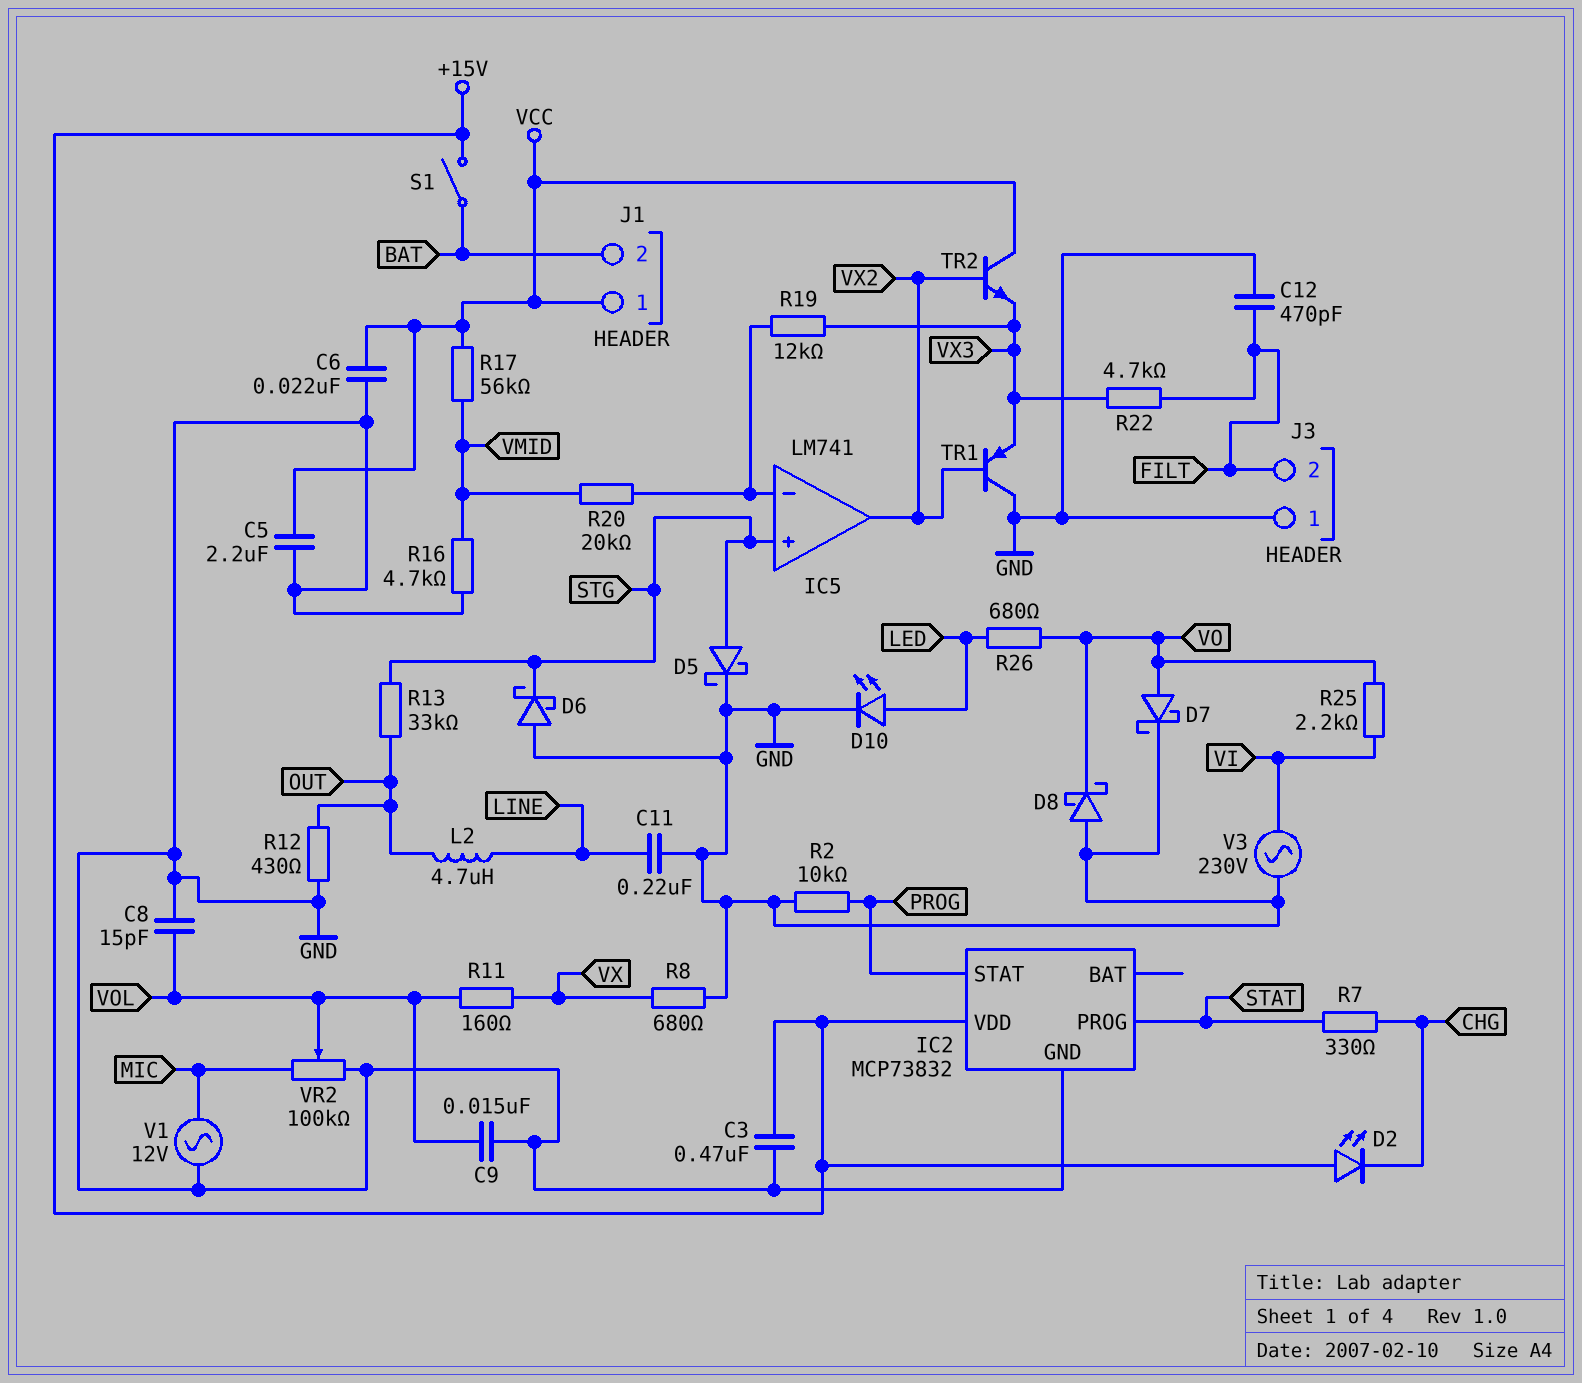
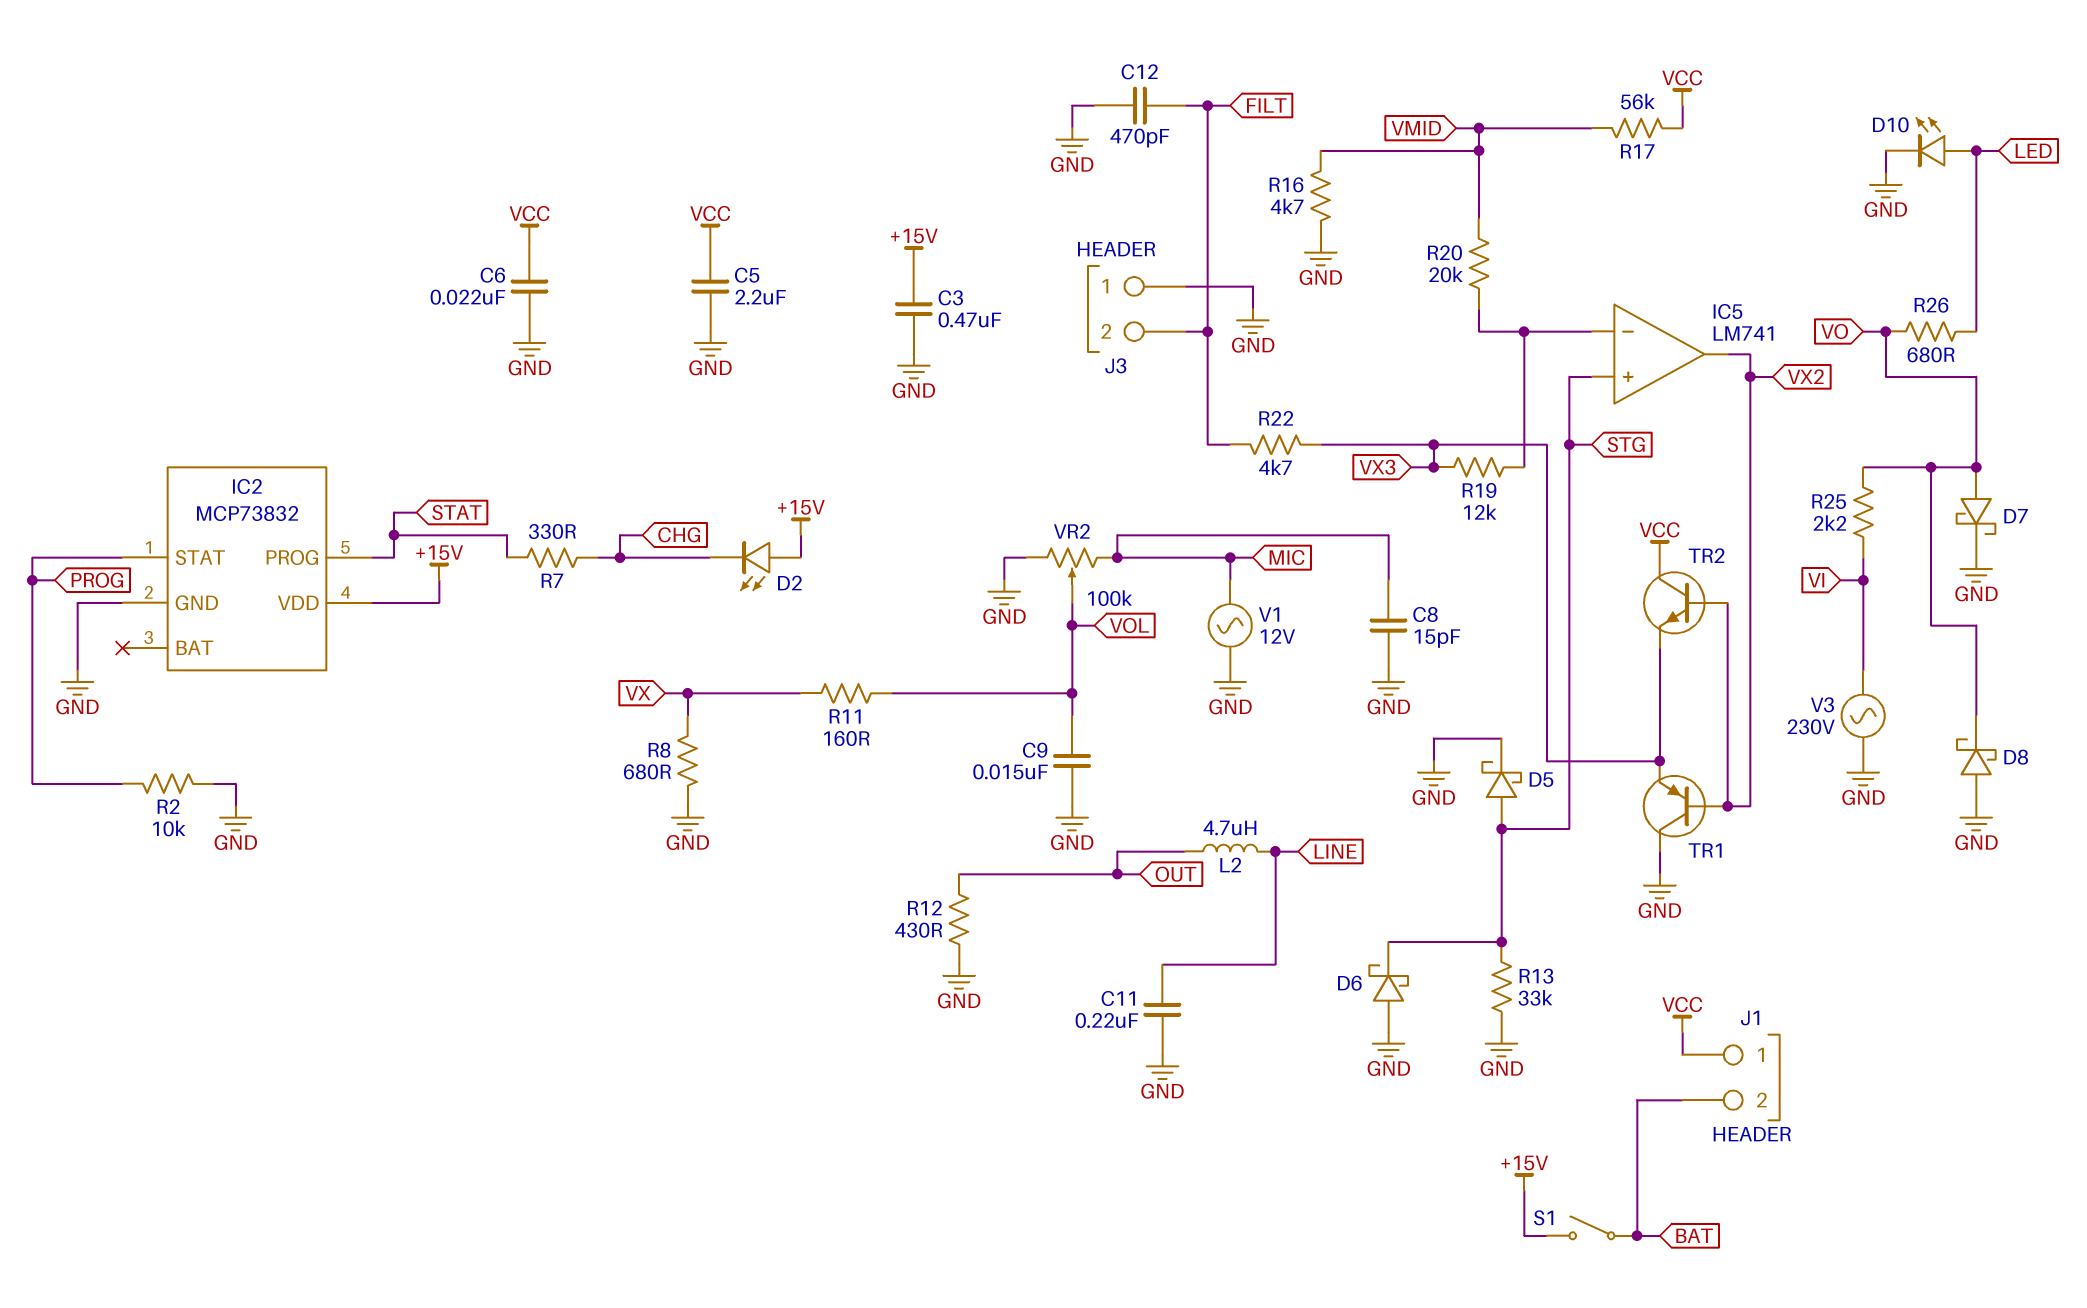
C8: 15pF (GND, VOL) -> 15pF (GND, MIC)
R13: 33k (OUT, STG) -> 33k (GND, STG)

